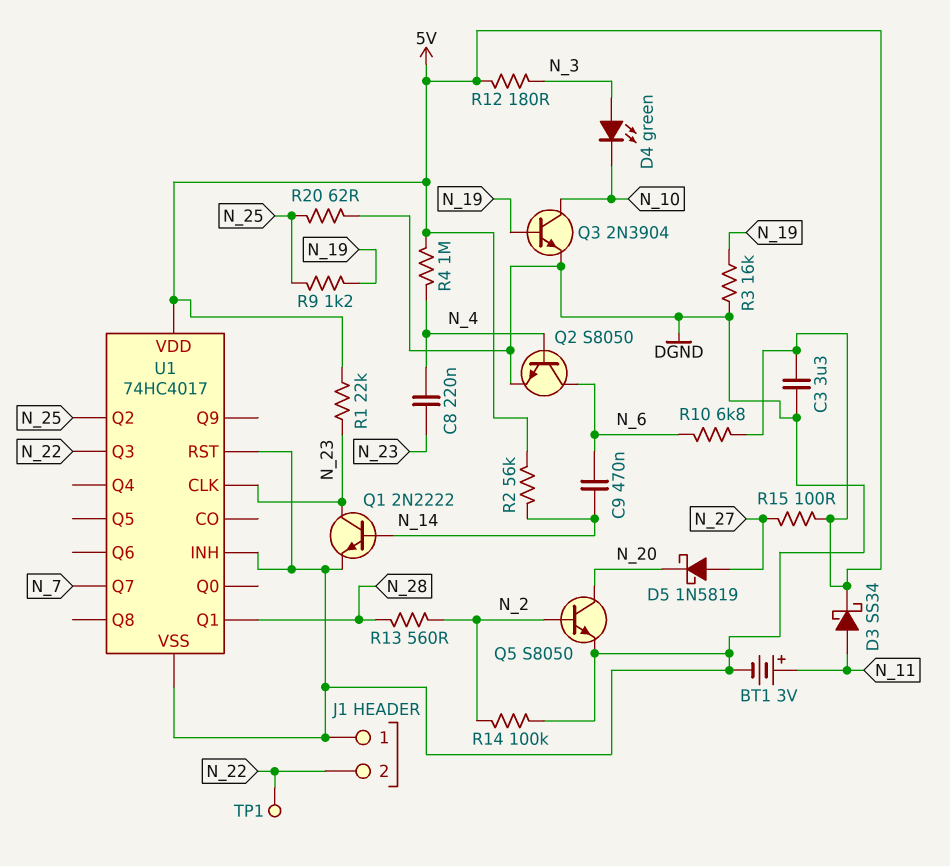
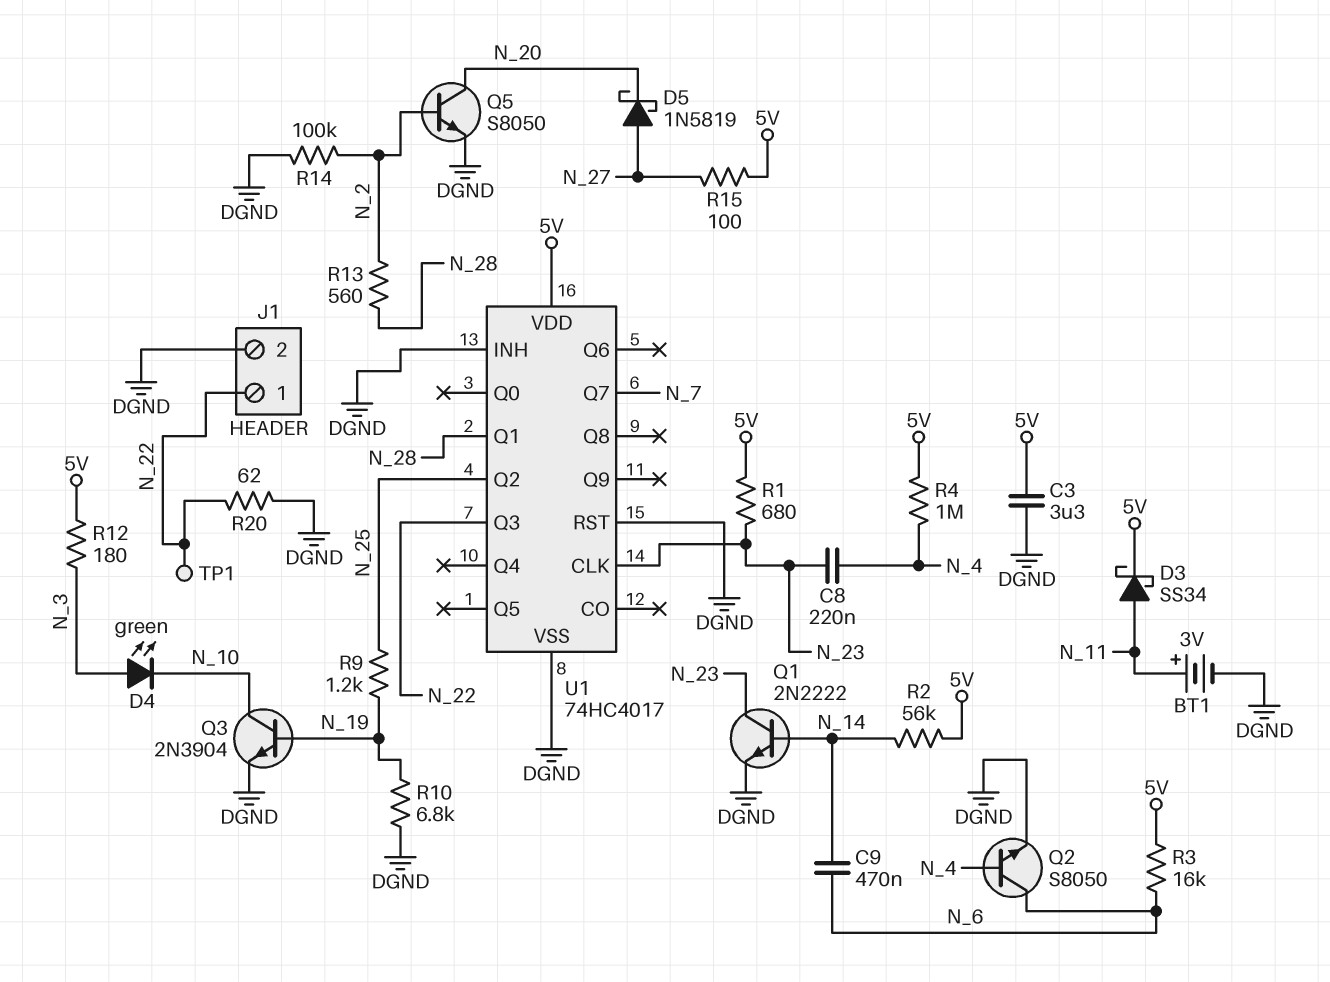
J1 pin 1: DGND -> N_22
J1 pin 2: N_22 -> DGND
R1: 22k (5V, N_23) -> 680 (5V, N_23)
R3: 16k (DGND, N_19) -> 16k (5V, N_6)
R10: 6.8k (5V, N_6) -> 6.8k (DGND, N_19)
R20: 62 (DGND, N_25) -> 62 (DGND, N_22)

